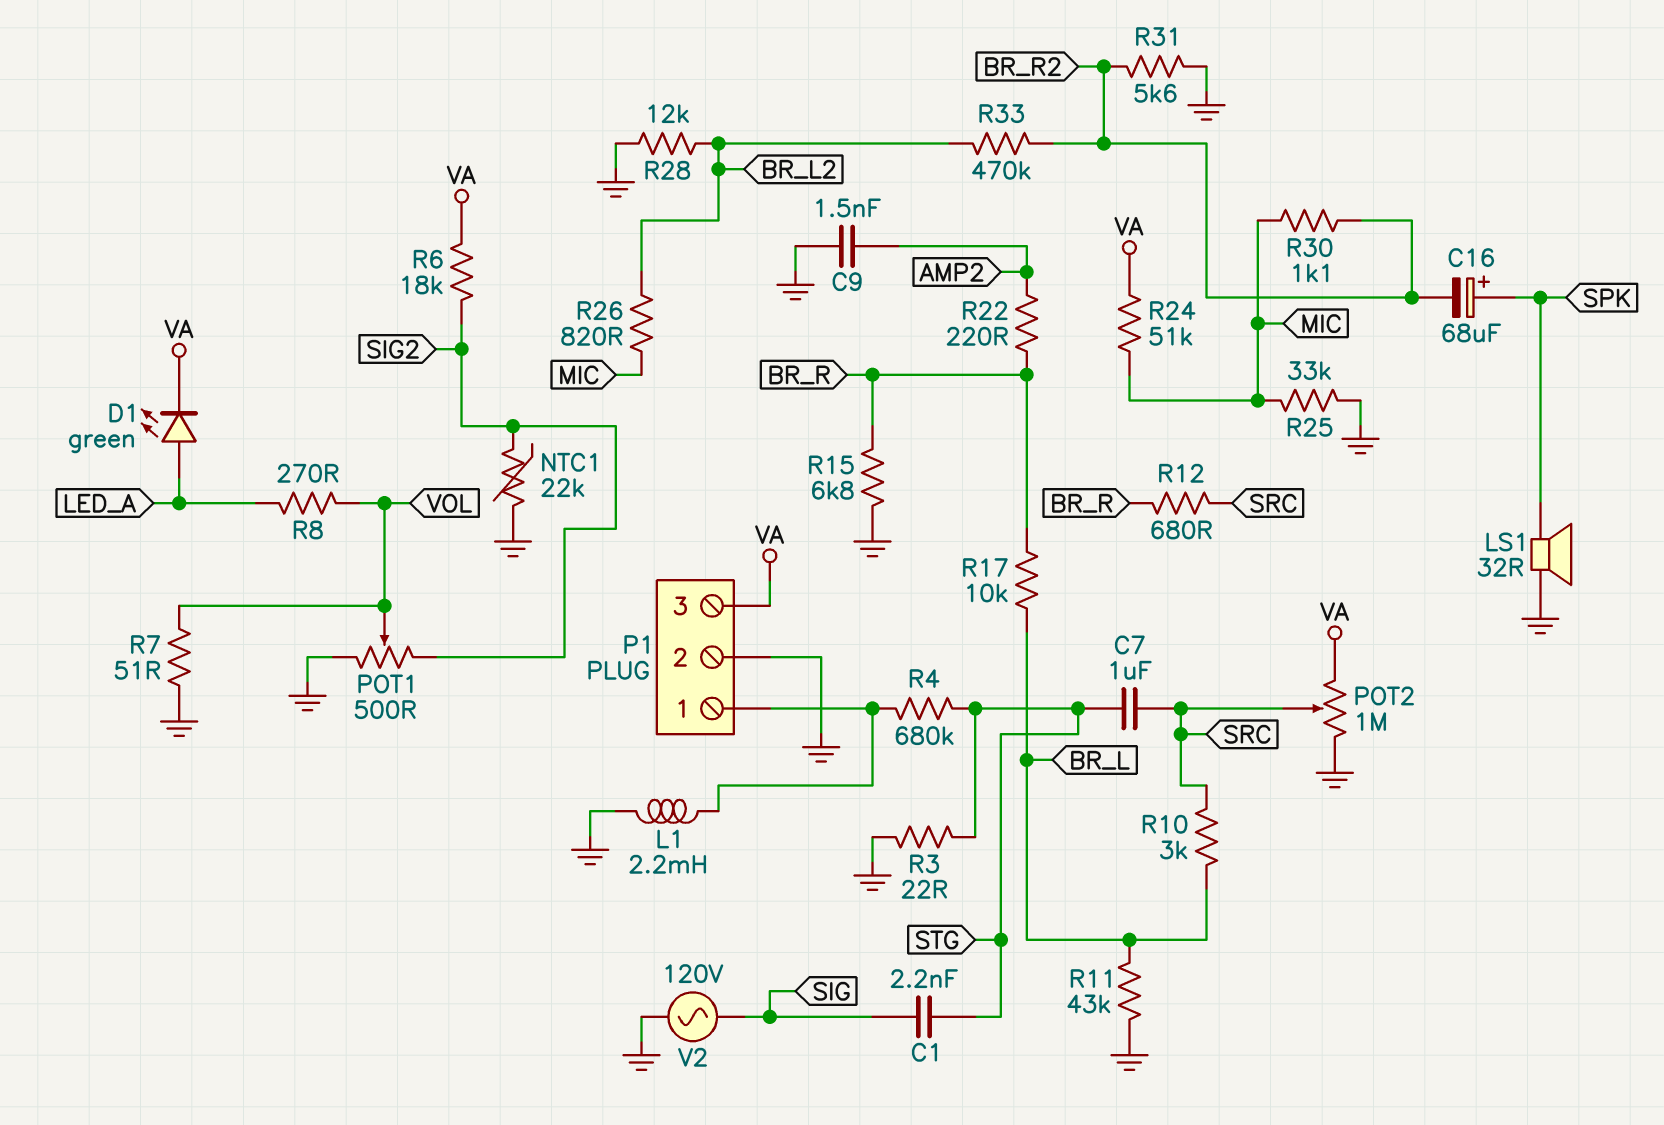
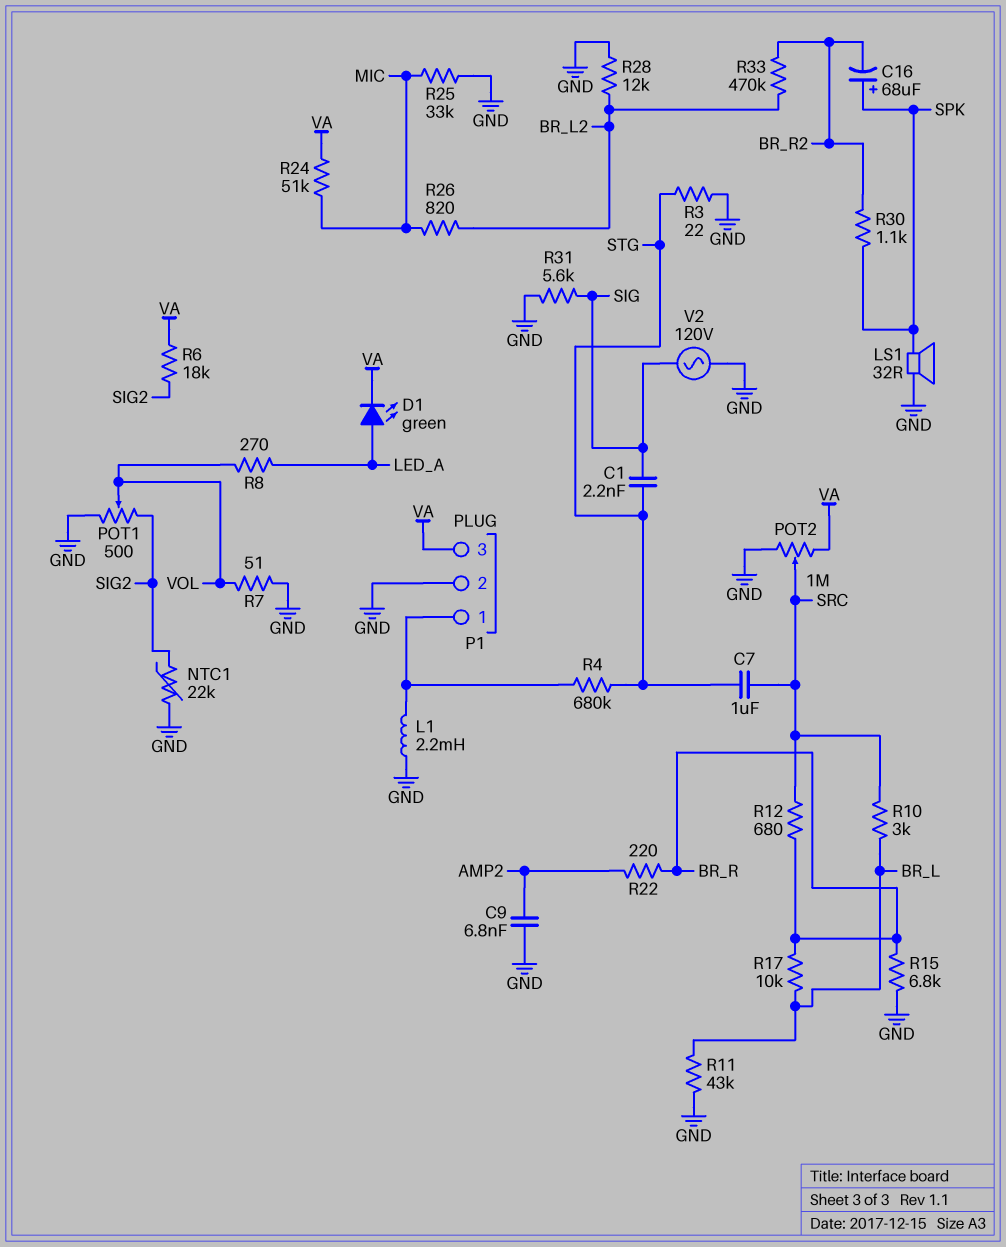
C9: 1.5nF (AMP2, GND) -> 6.8nF (AMP2, GND)
R30: 1.1k (BR_R2, MIC) -> 1.1k (BR_R2, SPK)
R31: 5.6k (BR_R2, GND) -> 5.6k (GND, SIG)

